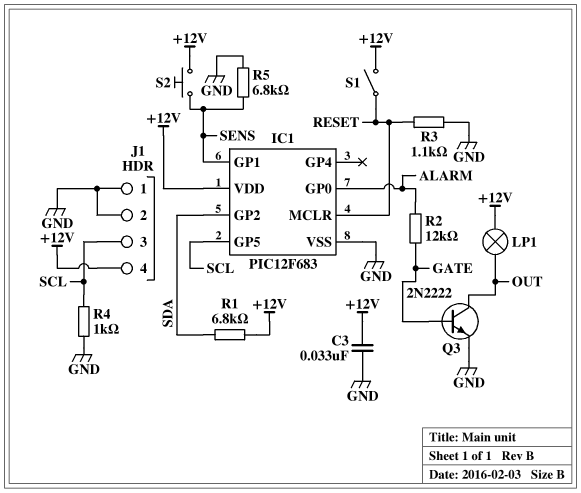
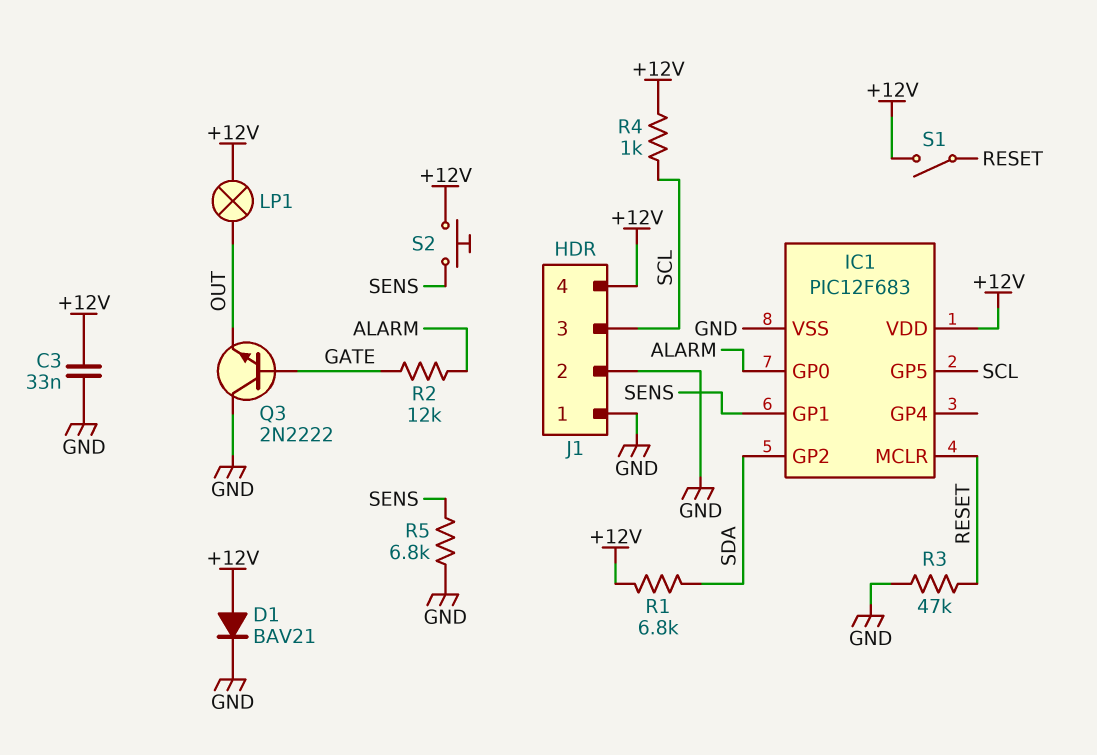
D1: none -> diode BAV21 (A +12V, K GND)
Q3: NPN 2N2222 (B GATE, C OUT, E GND) -> NPN 2N2222 (B GATE, C GND, E OUT)
R3: 1.1k (GND, RESET) -> 47k (GND, RESET)
R4: 1k (GND, SCL) -> 1k (+12V, SCL)

